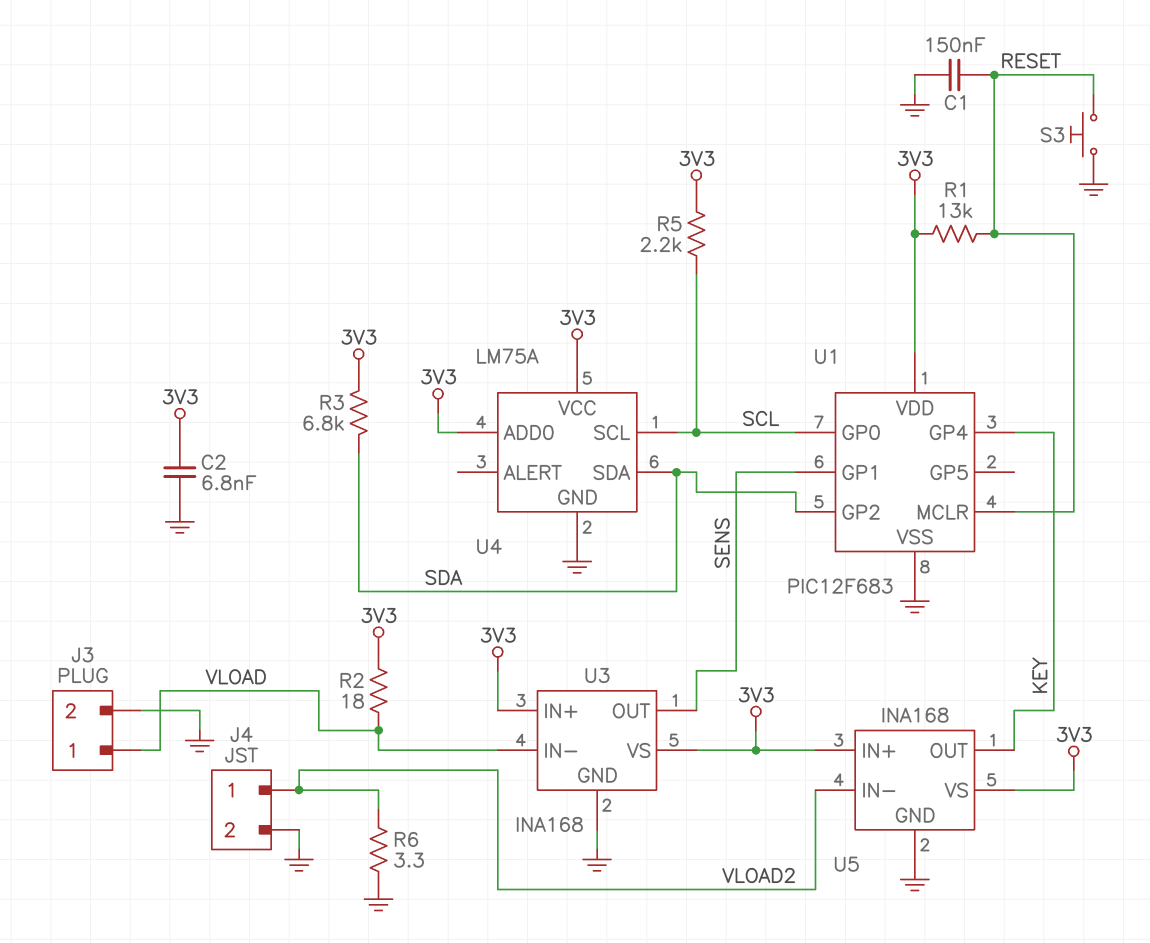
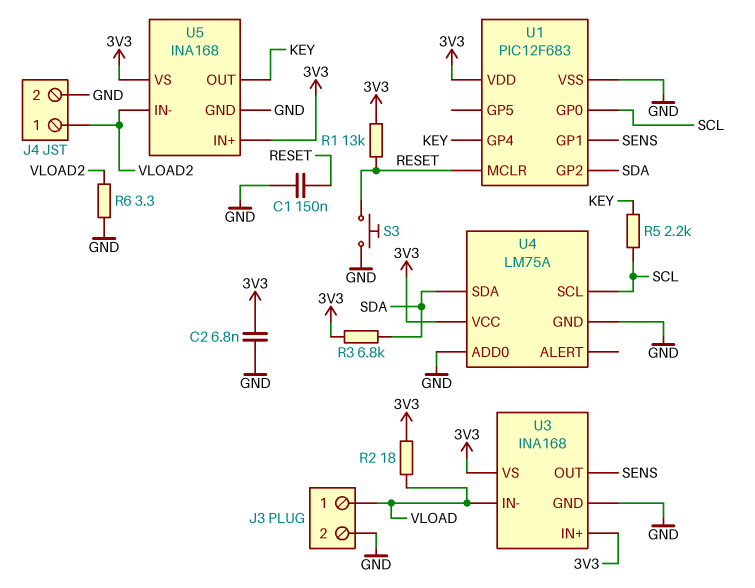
R5: 2.2k (3V3, SCL) -> 2.2k (KEY, SCL)
U4 pin ADD0: 3V3 -> GND

